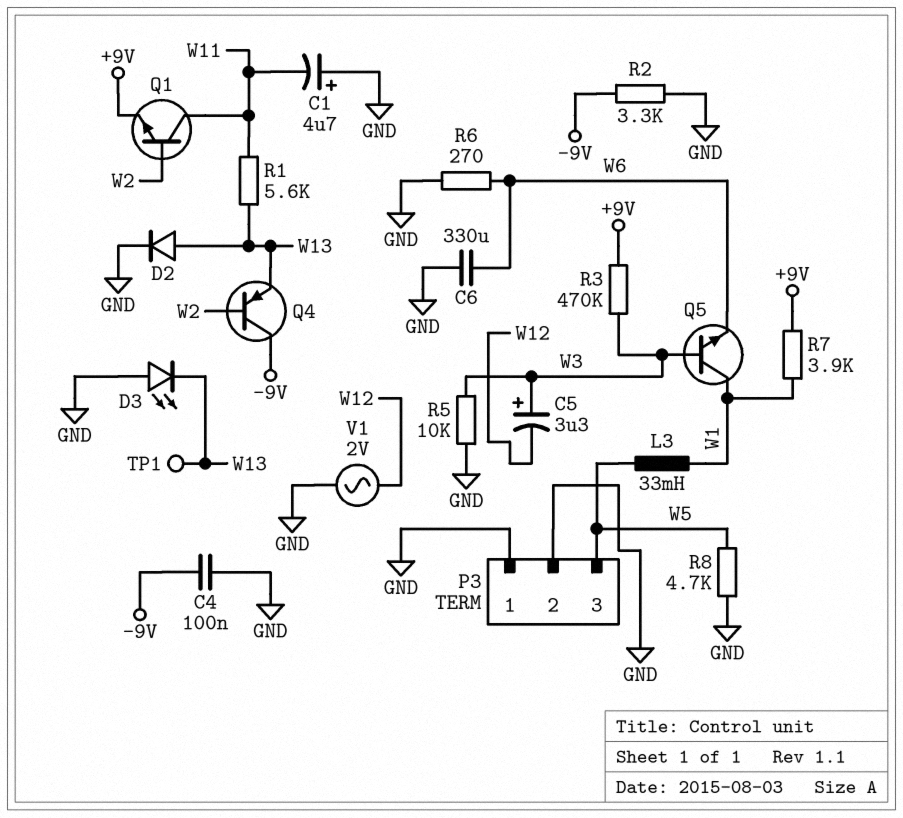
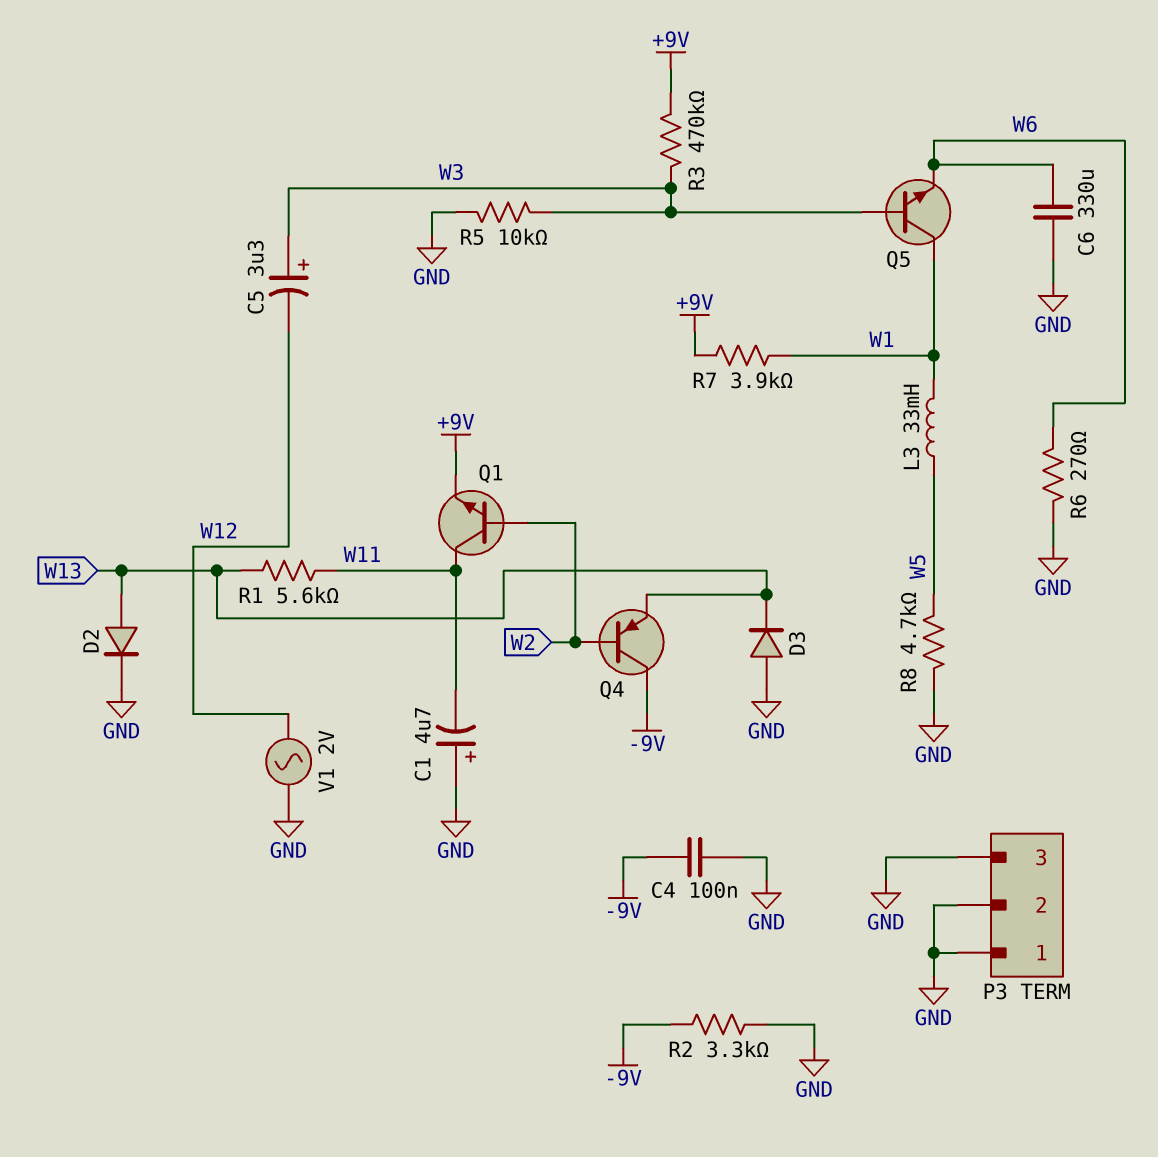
D3: LED (A GND, K W13) -> diode (A GND, K W13)
P3 pin 3: W5 -> GND
TP1: test point (W13) -> none

